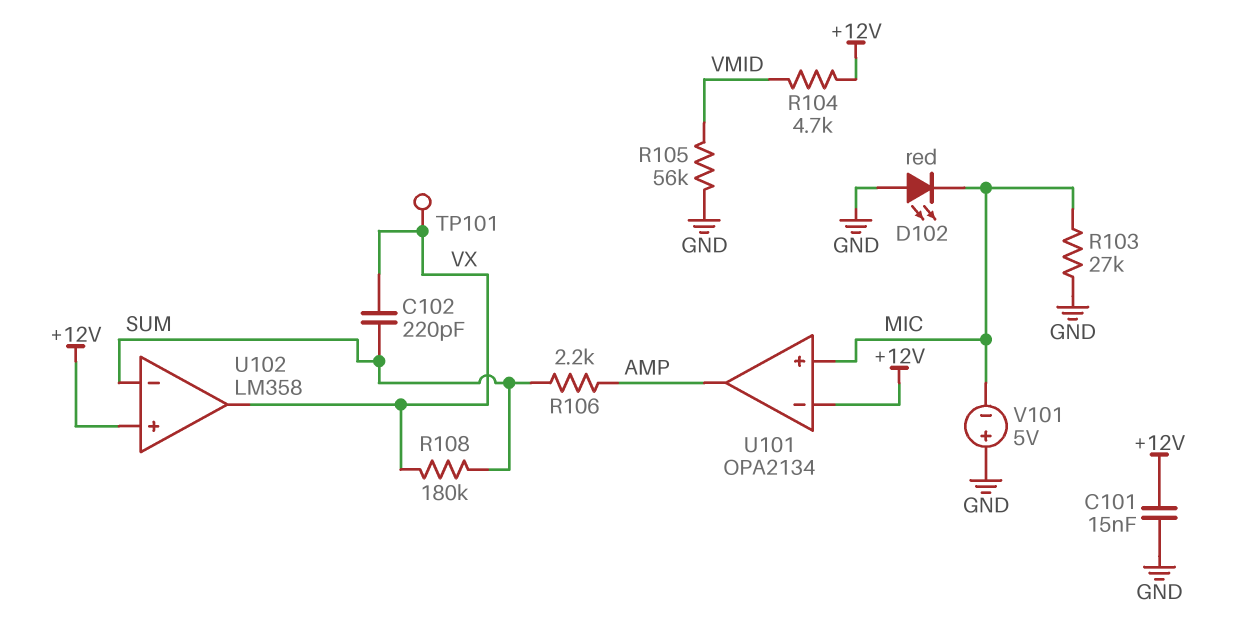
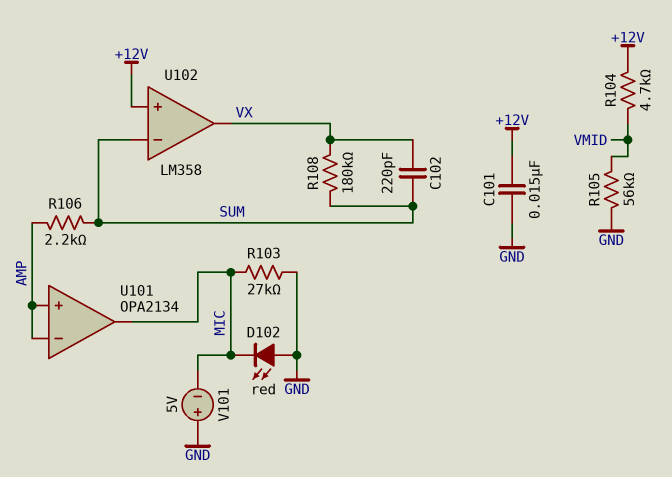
TP101: test point (VX) -> none
U101 pin in+: MIC -> AMP
U101 pin in-: +12V -> AMP
U101 pin out: AMP -> MIC

